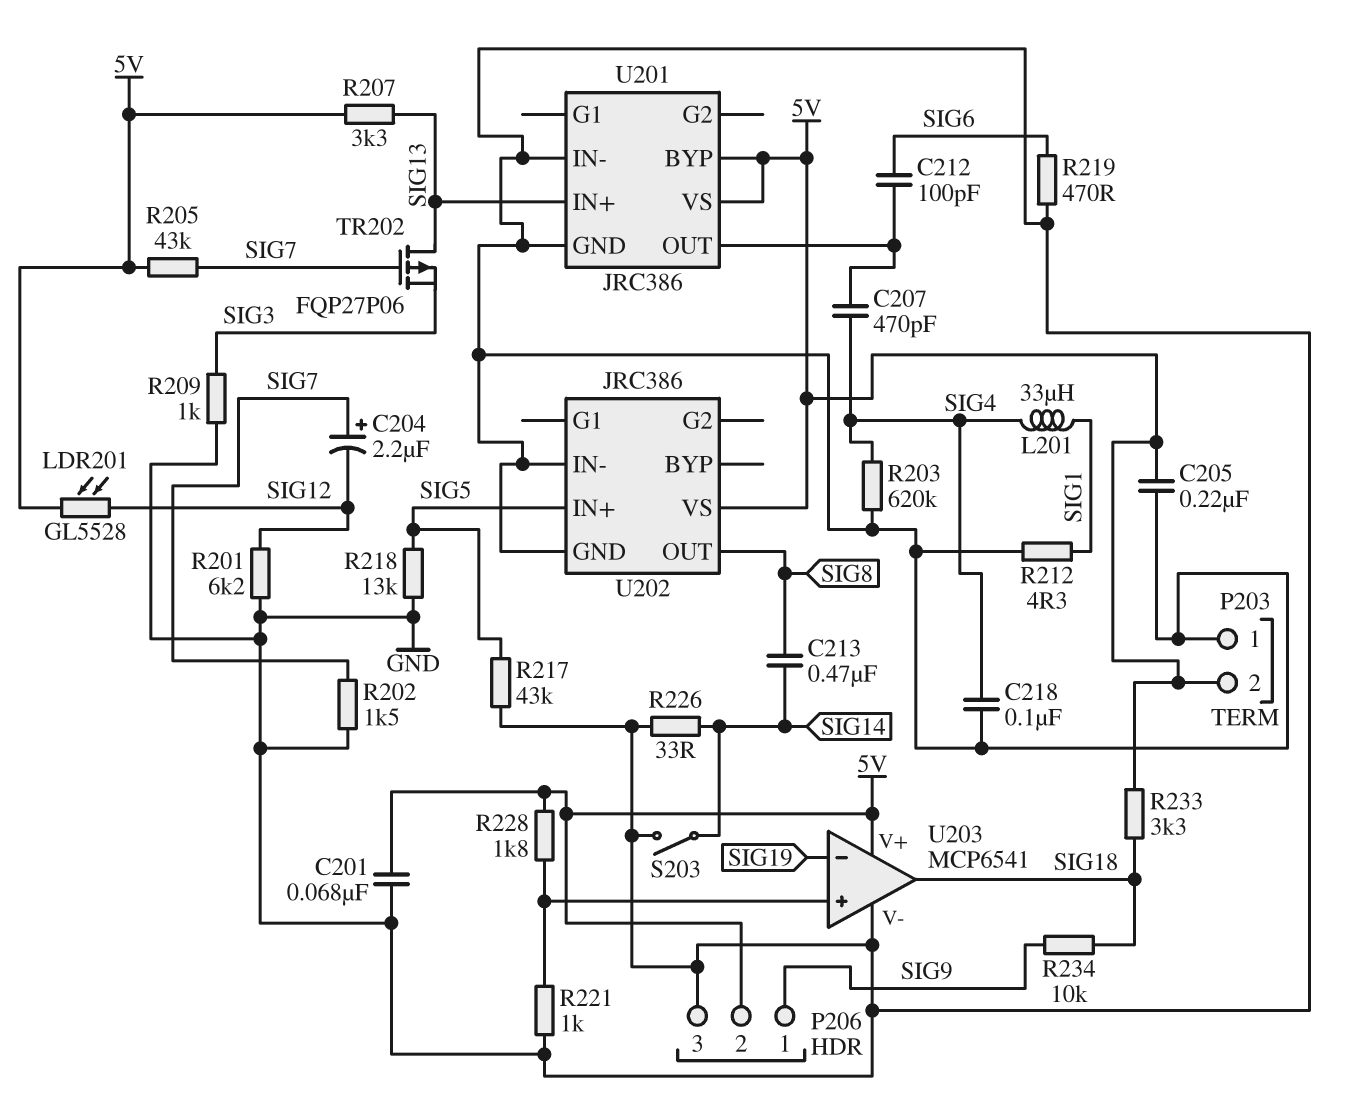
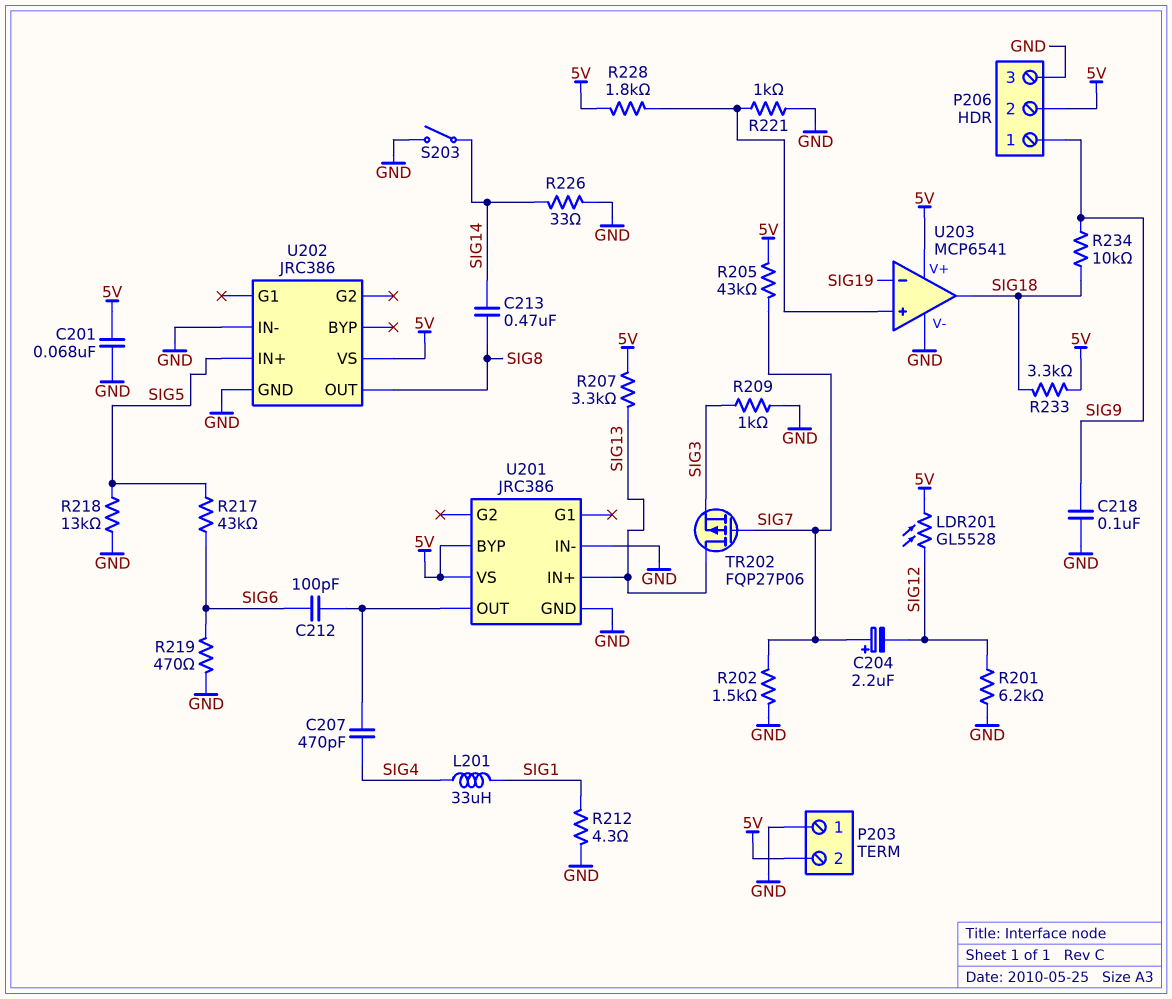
C205: 220nF (5V, GND) -> none
C218: 100nF (GND, SIG4) -> 100nF (GND, SIG9)
R203: 620k (GND, SIG4) -> none
R217: 43k (GND, SIG5) -> 43k (SIG5, SIG6)

